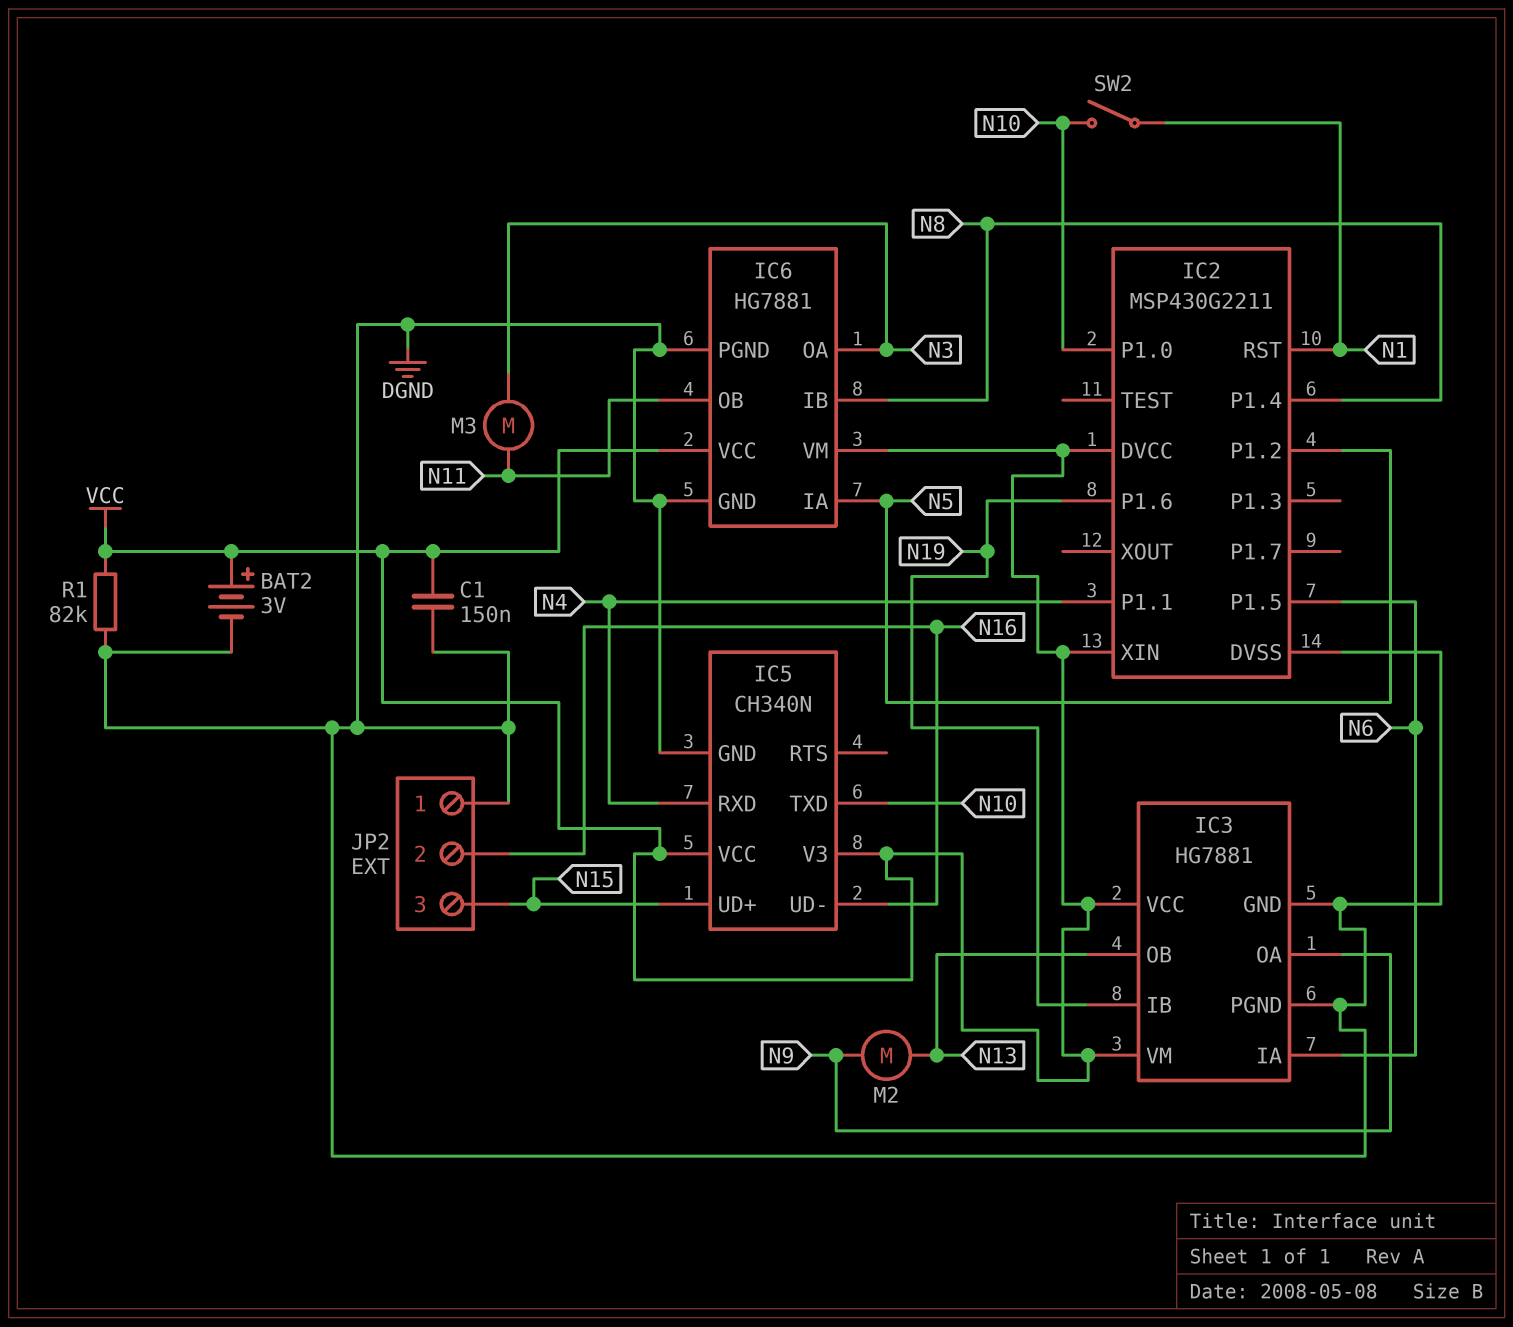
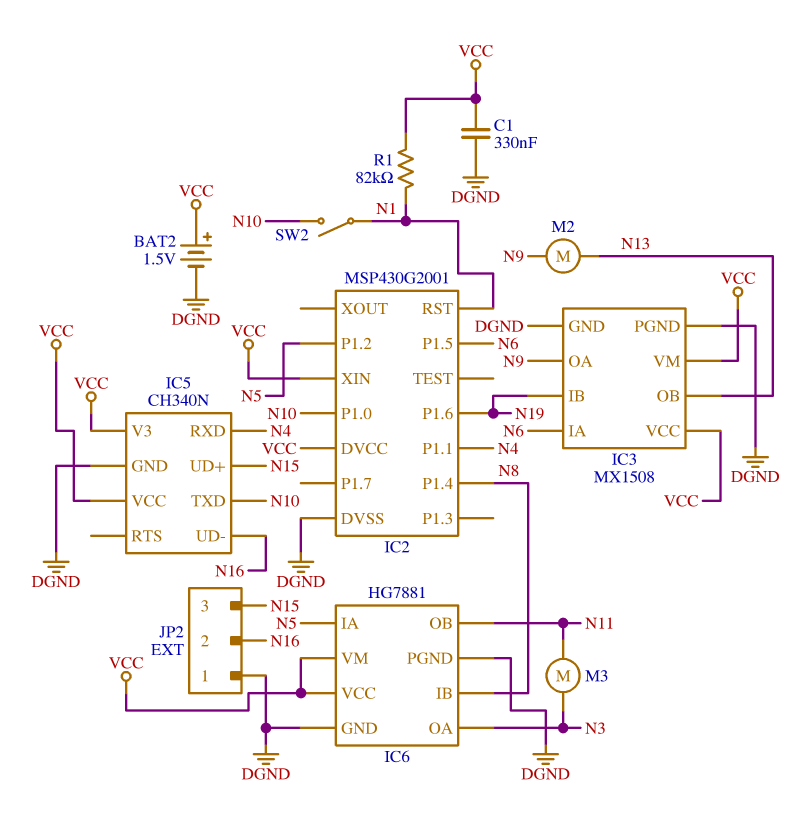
BAT2: 3V (plus VCC, minus DGND) -> 1.5V (plus VCC, minus DGND)
C1: 150nF (DGND, VCC) -> 330nF (DGND, VCC)
IC2: MSP430G2211 -> MSP430G2001
IC3: HG7881 -> MX1508
R1: 82k (DGND, VCC) -> 82k (N1, VCC)

